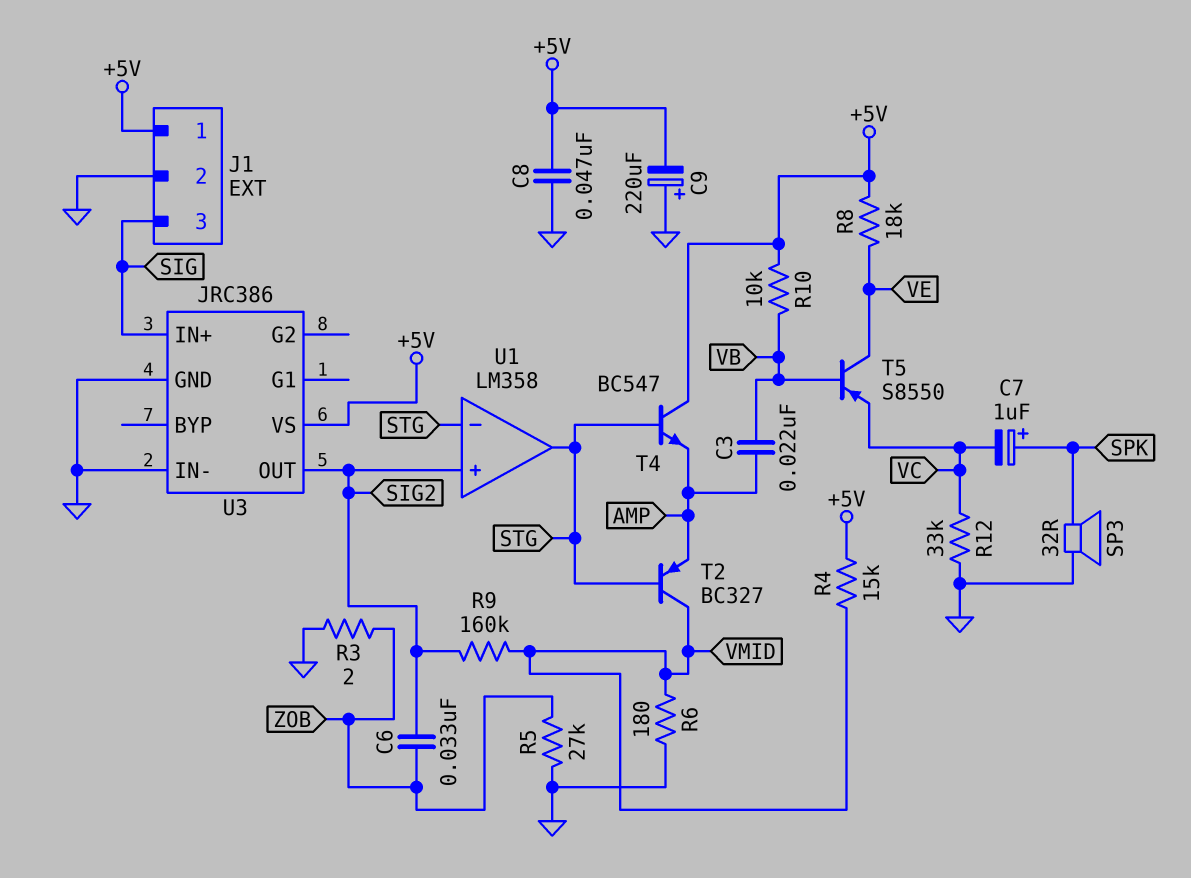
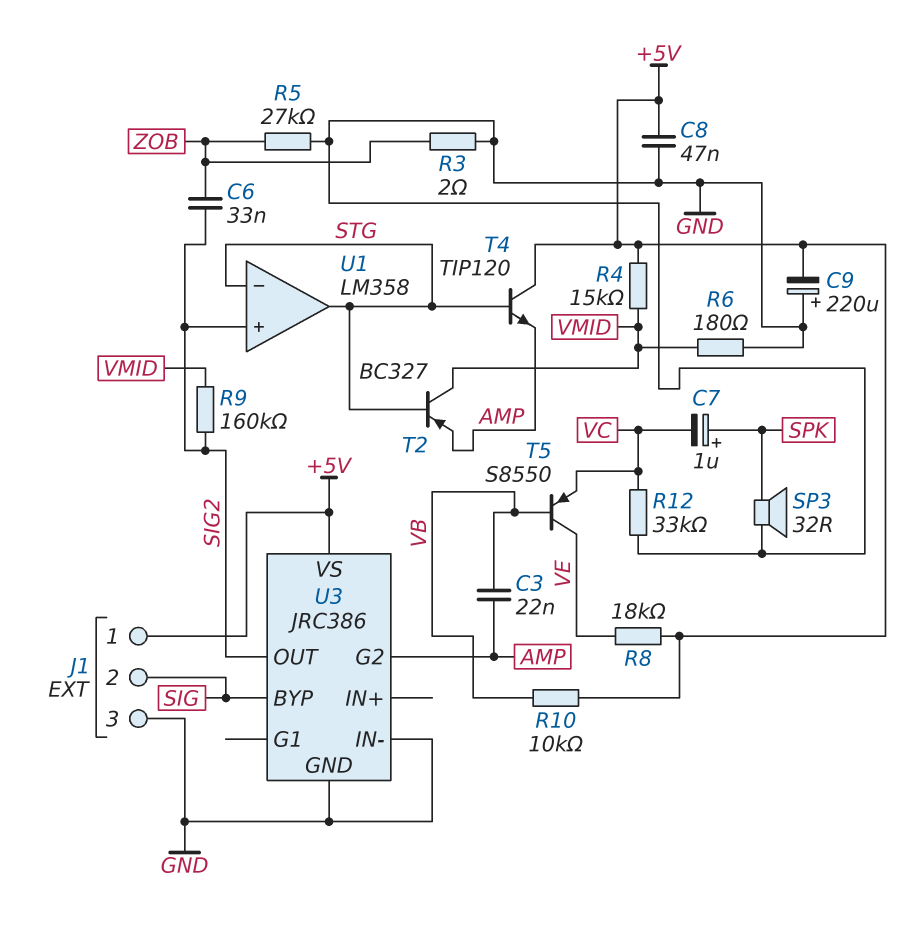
J1 pin 2: GND -> SIG
J1 pin 3: SIG -> GND
T4: NPN BC547 (B STG, C +5V, E AMP) -> NPN TIP120 (B STG, C +5V, E AMP)
U3 pin BYP: none -> SIG
U3 pin G2: none -> AMP
U3 pin IN+: SIG -> none

